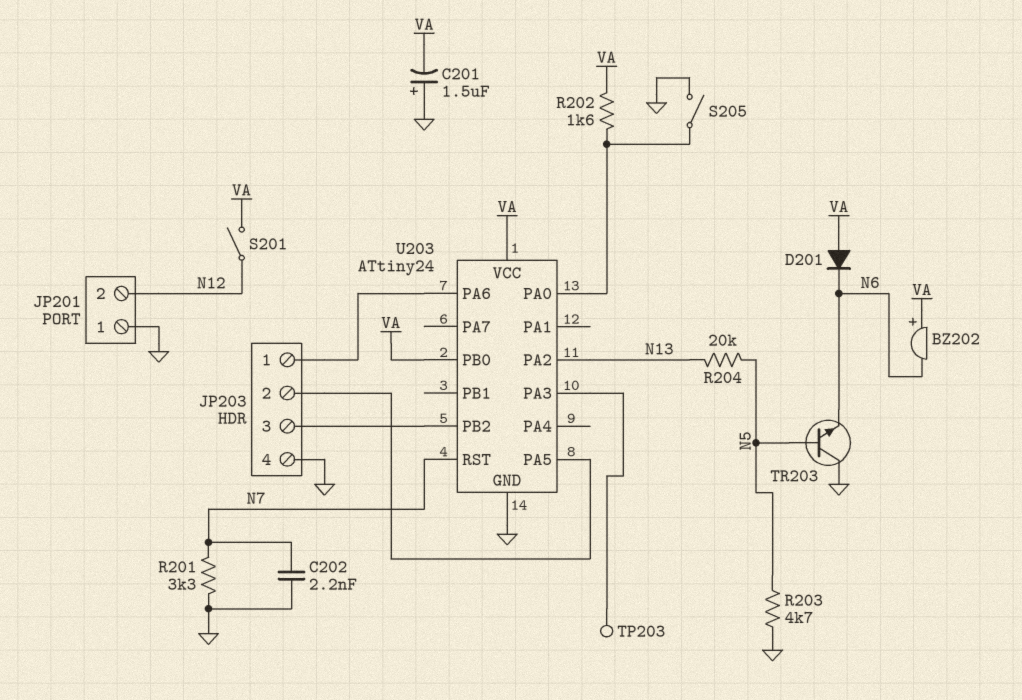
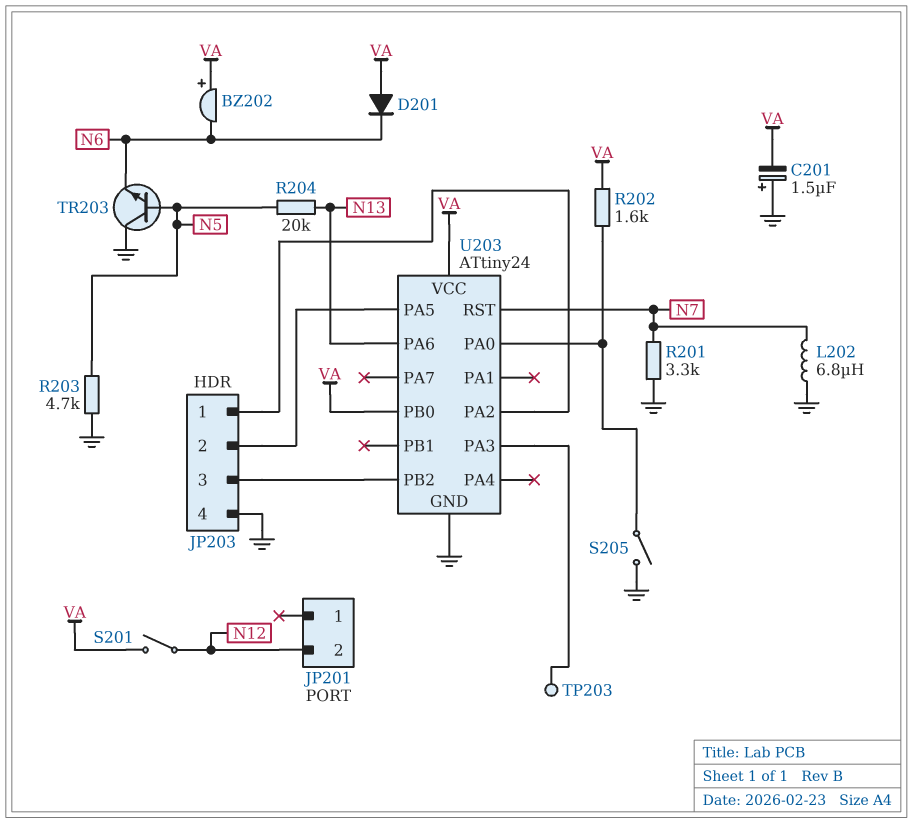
C202: 2.2nF (GND, N7) -> none
JP201 pin 1: GND -> none
L202: none -> 6.8uH (GND, N7)
U203 pin PA2: N13 -> JP203/1
U203 pin PA6: JP203/1 -> N13

